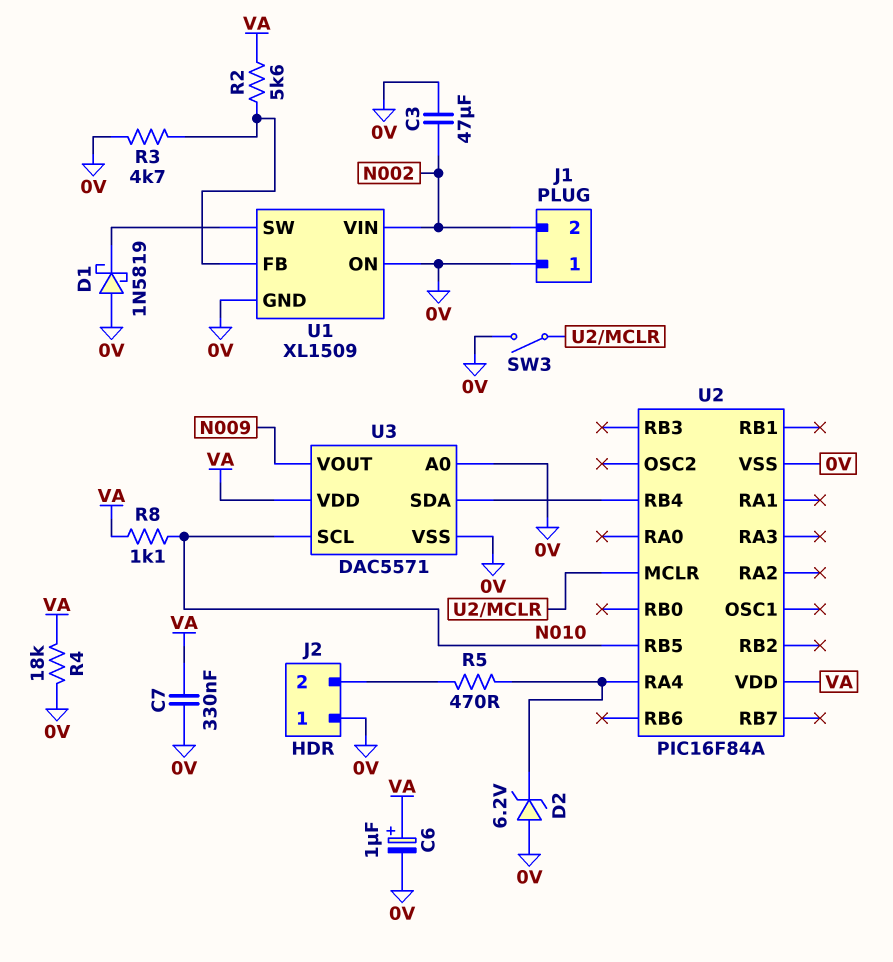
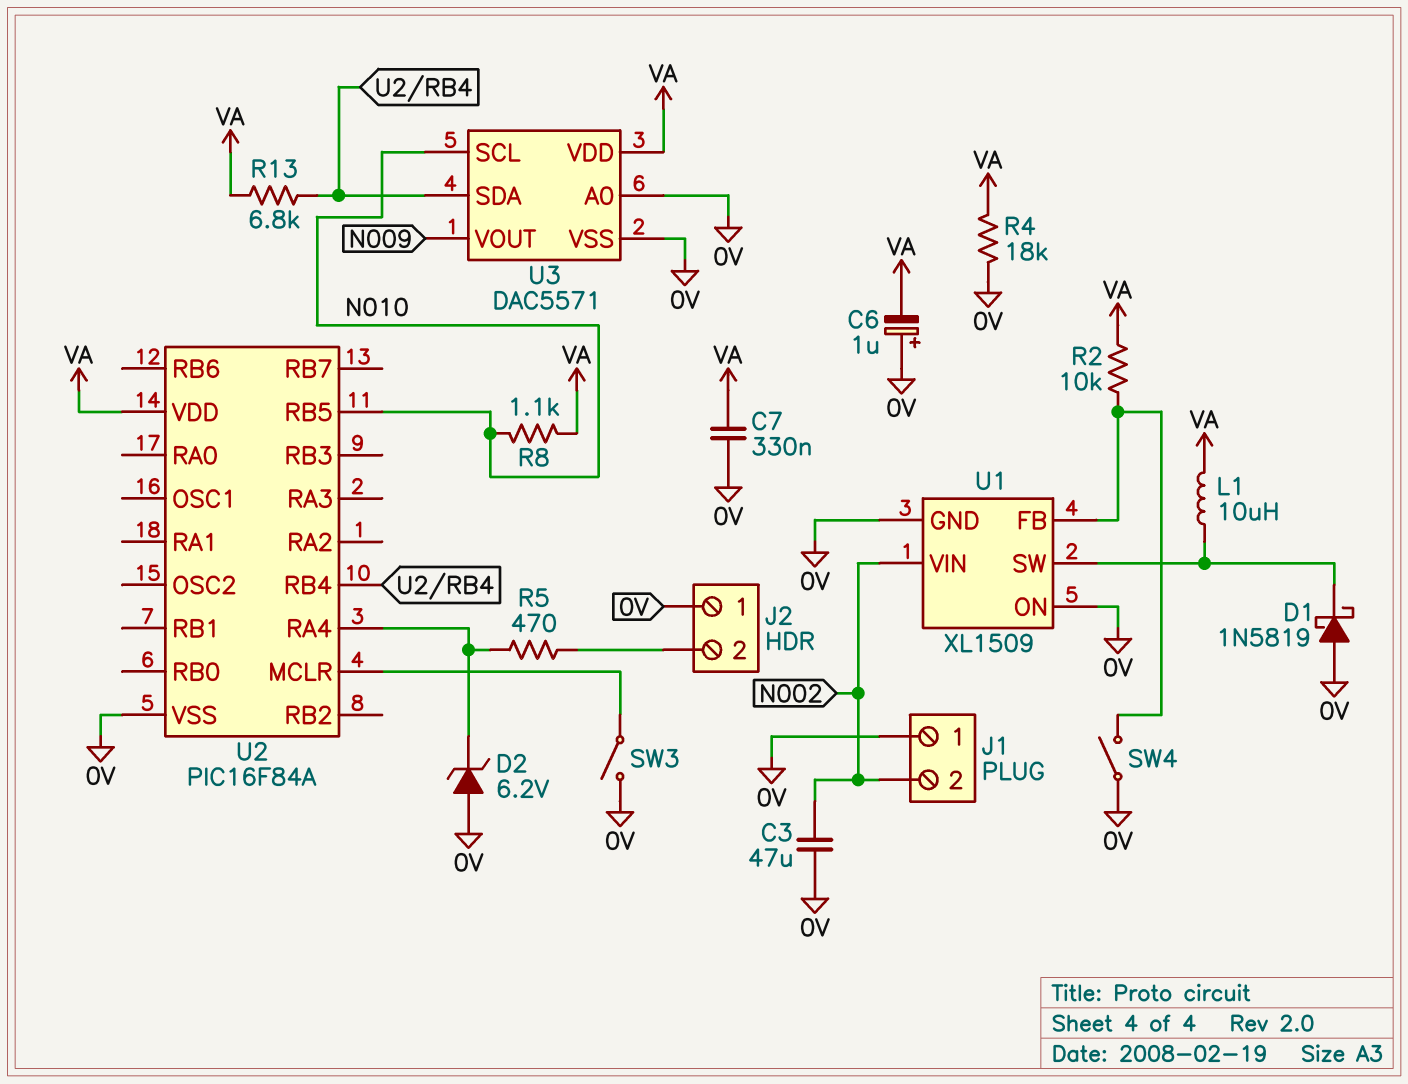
C6: 1uF (plus VA, minus 0V) -> 1uF (plus 0V, minus VA)
L1: none -> 10uH (U1/SW, VA)
R2: 5.6k (U1/FB, VA) -> 10k (U1/FB, VA)
R3: 4.7k (0V, U1/FB) -> none
R13: none -> 6.8k (U2/RB4, VA)
SW4: none -> switch (0V, U1/FB)

